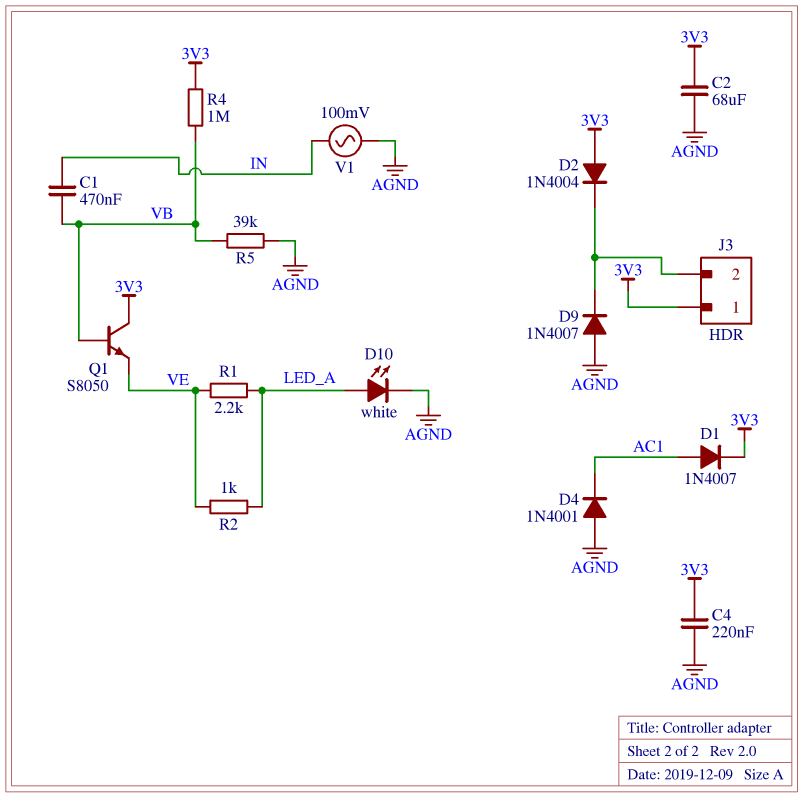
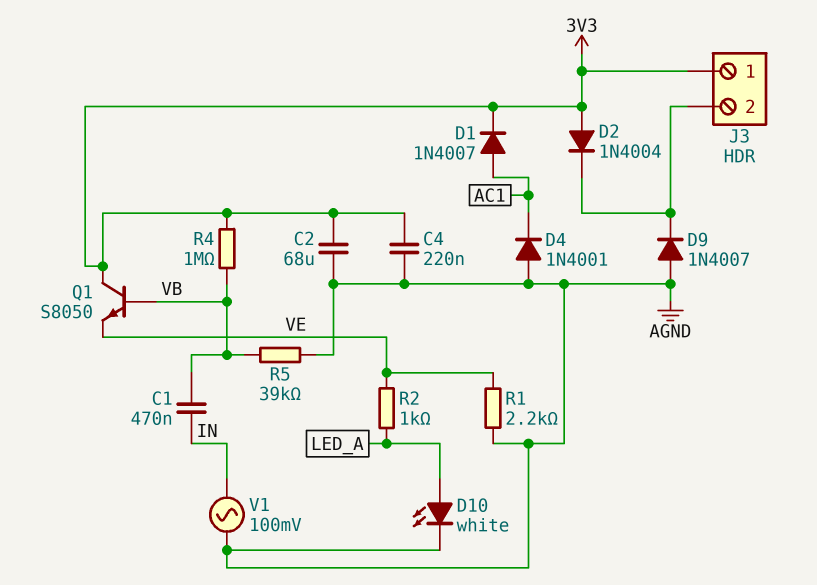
R1: 2.2k (LED_A, VE) -> 2.2k (AGND, VE)

